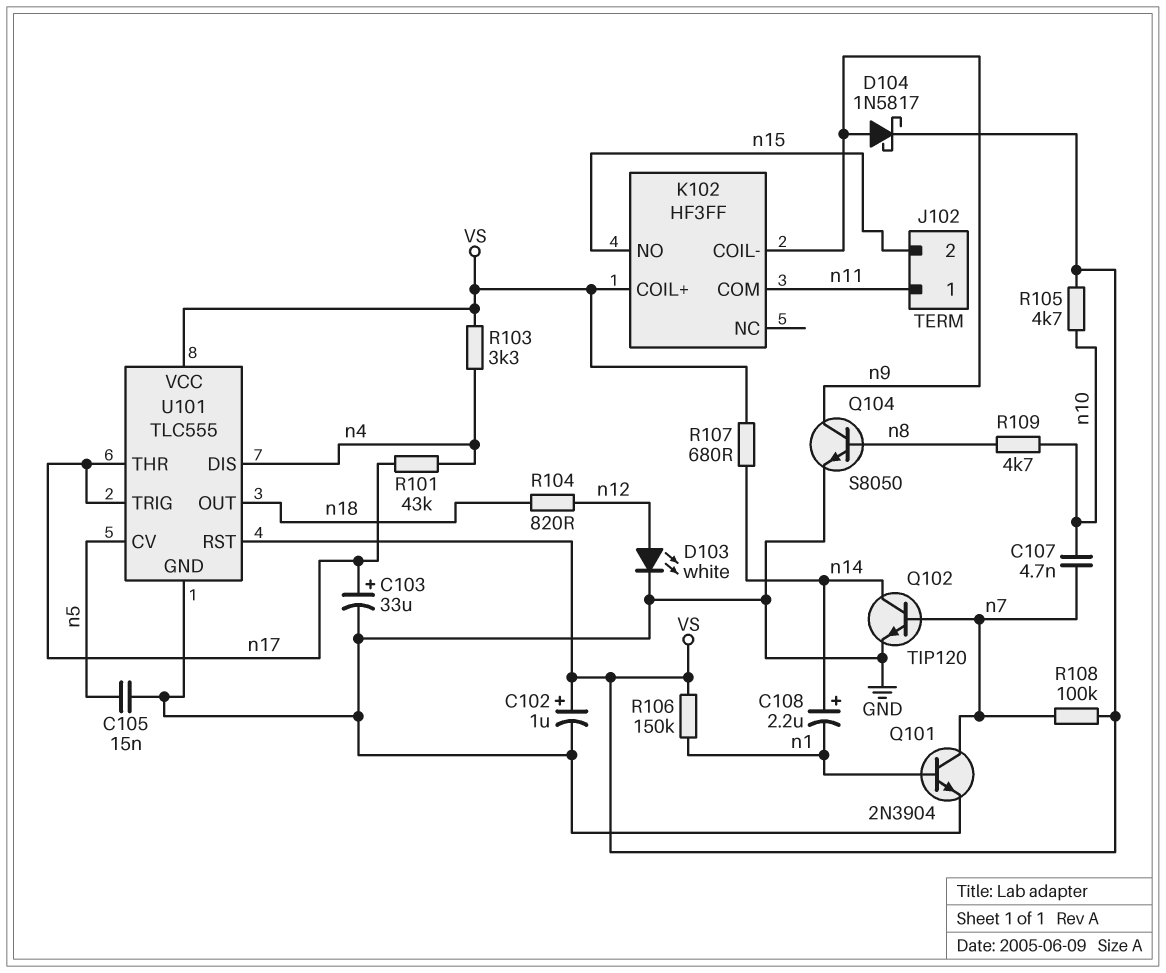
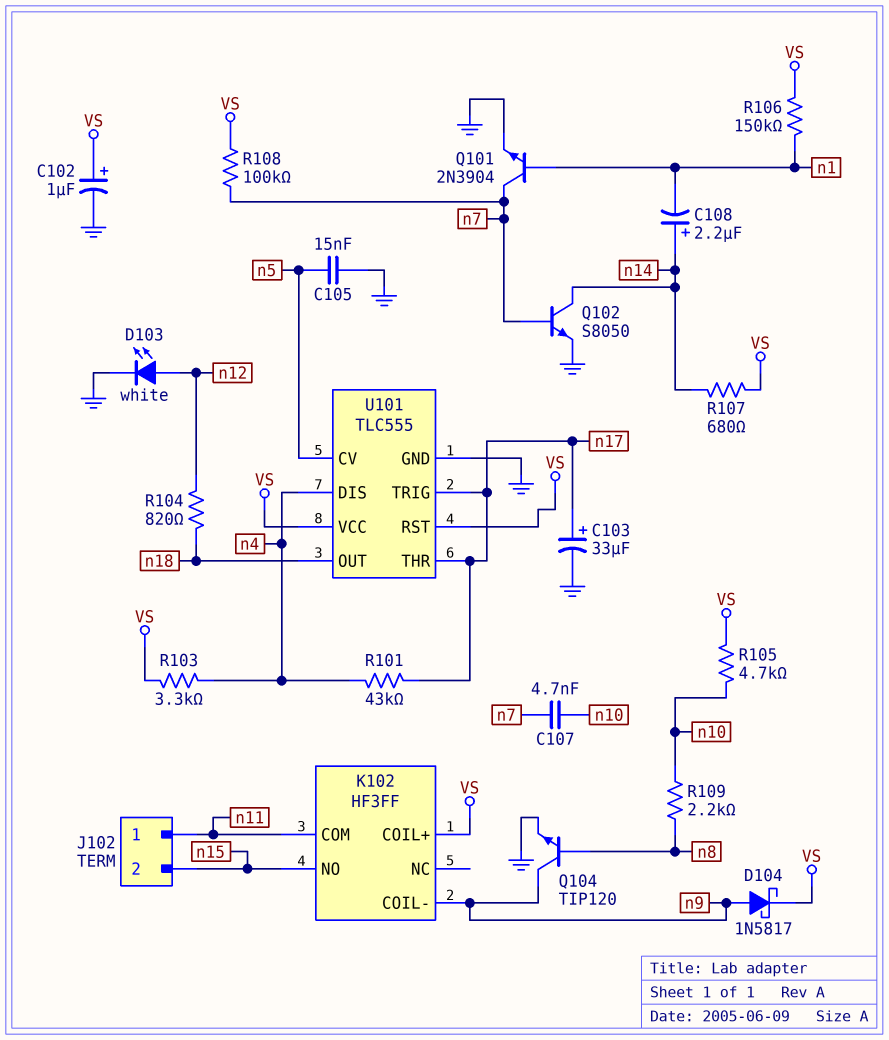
Q102: NPN TIP120 (B n7, C n14, E GND) -> NPN S8050 (B n7, C n14, E GND)
Q104: NPN S8050 (B n8, C n9, E GND) -> NPN TIP120 (B n8, C n9, E GND)
R109: 4.7k (n8, n10) -> 2.2k (n8, n10)

